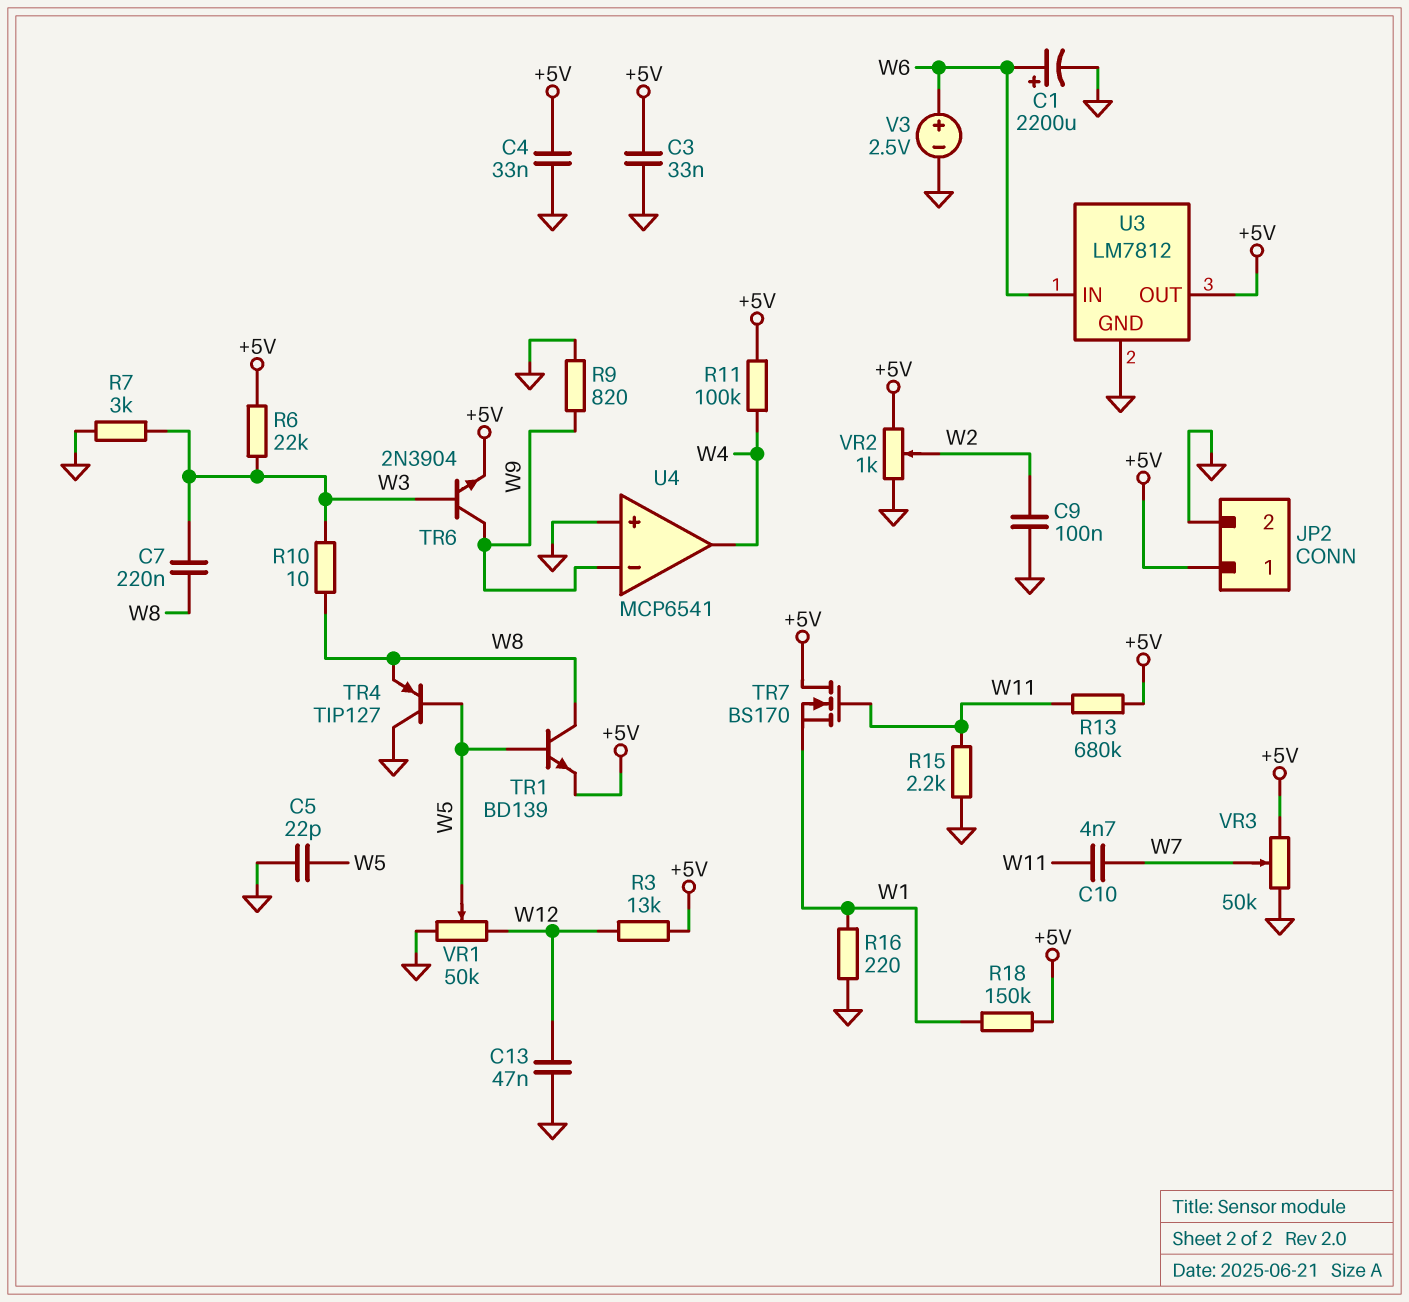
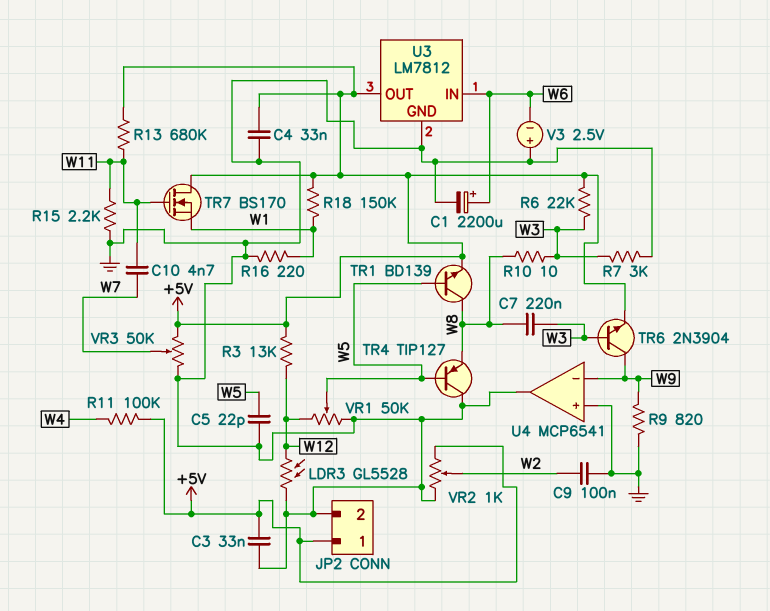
C13: 47nF (GND, W12) -> none
LDR3: none -> GL5528 (GND, W12)
U4 pin out: W4 -> GND
V3: 2.5V (plus W6, minus GND) -> 2.5V (plus GND, minus W6)

